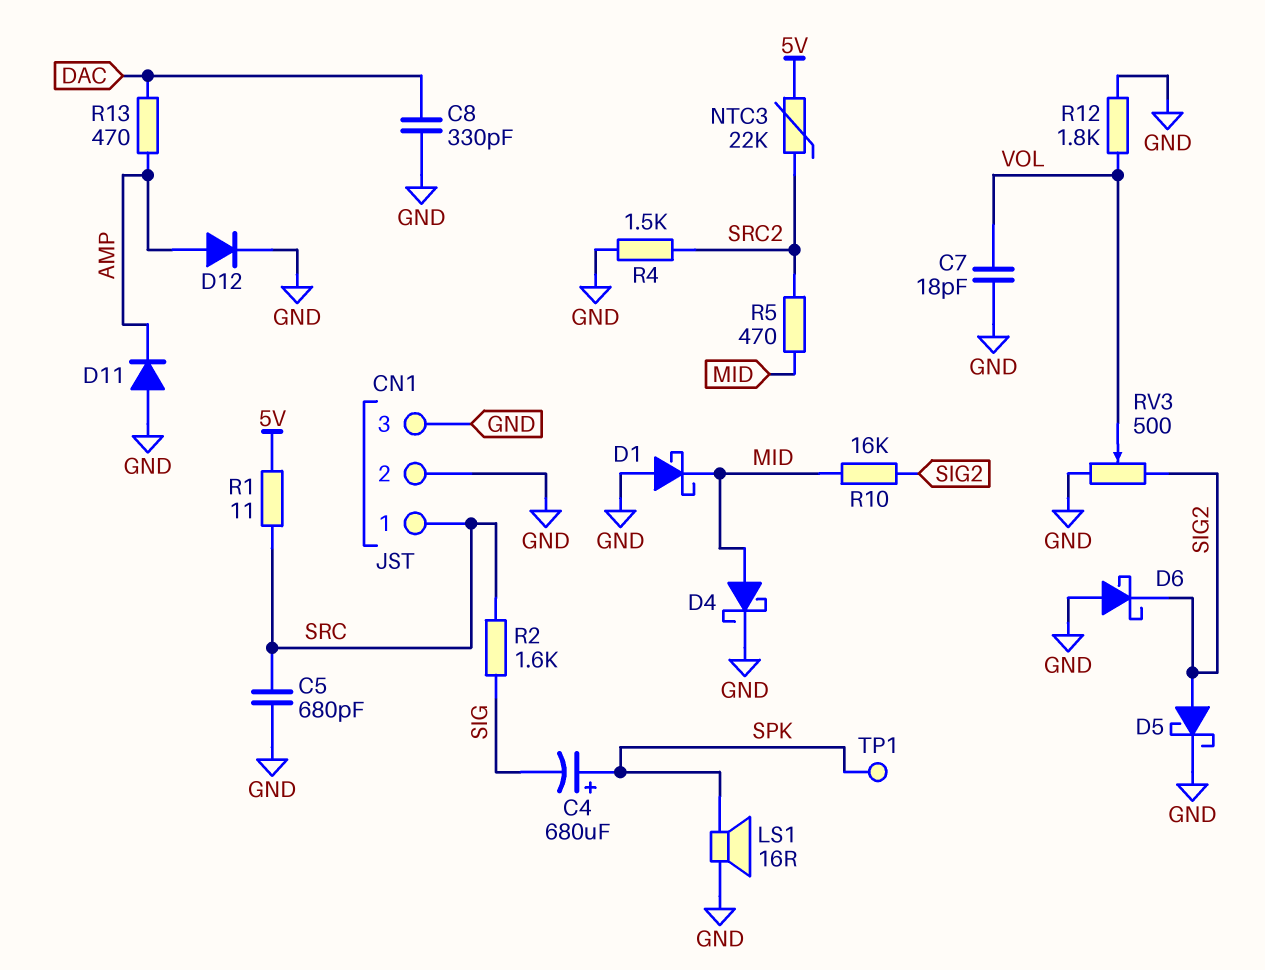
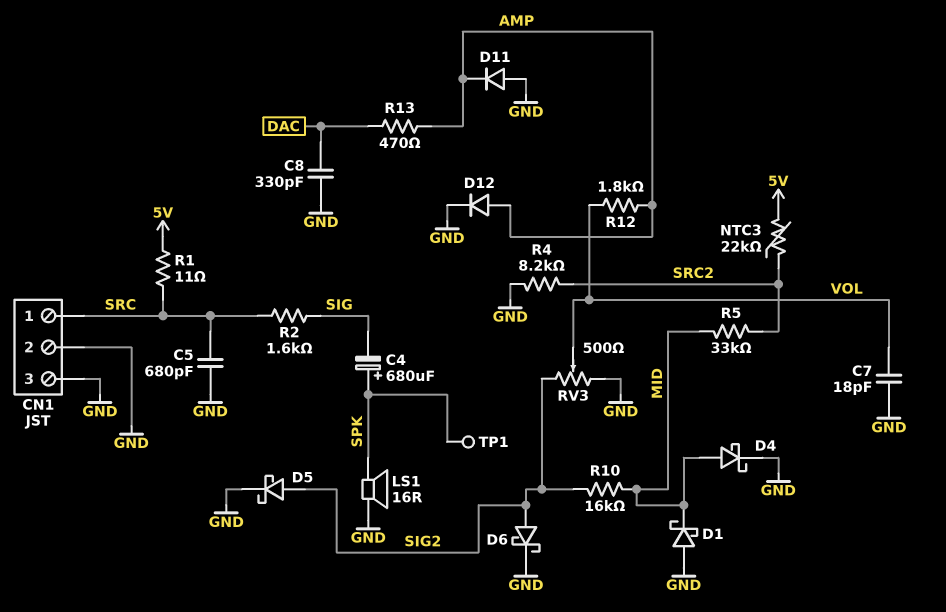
D6: schottky (A GND, K SIG2) -> schottky (A SIG2, K GND)
R4: 1.5k (GND, SRC2) -> 8.2k (GND, SRC2)
R5: 470 (MID, SRC2) -> 33k (MID, SRC2)
R12: 1.8k (GND, VOL) -> 1.8k (AMP, VOL)

